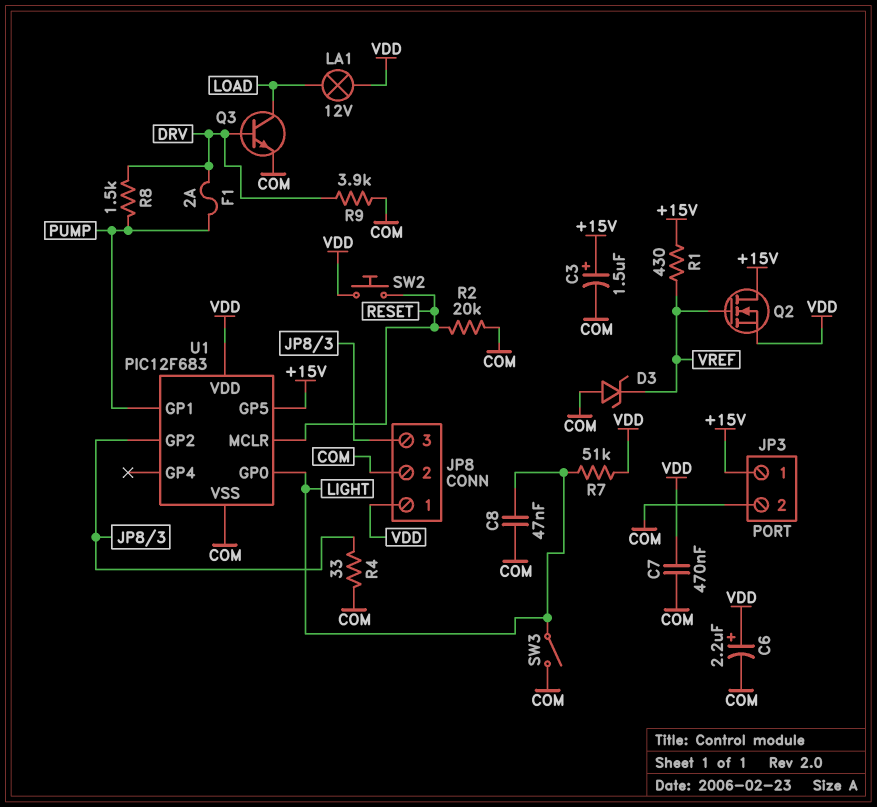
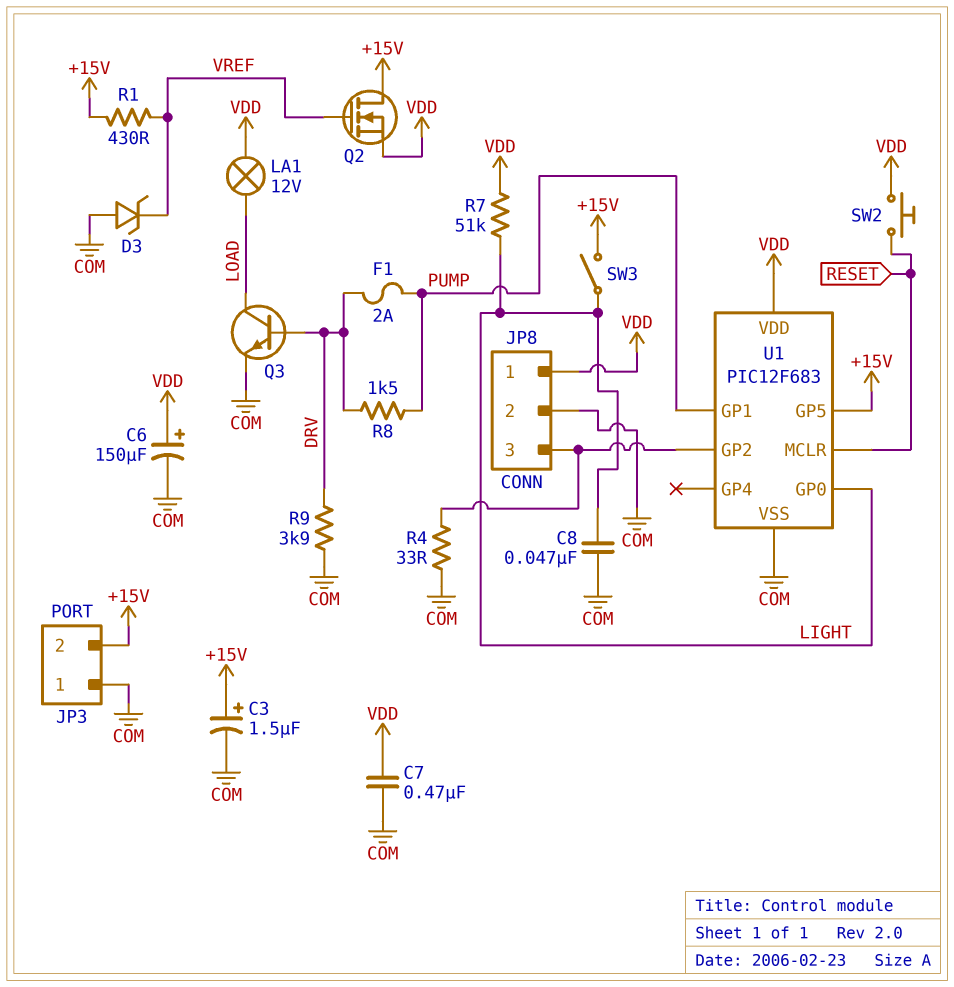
C6: 2.2uF (plus VDD, minus COM) -> 150uF (plus VDD, minus COM)
JP3 pin 1: +15V -> COM
JP3 pin 2: COM -> +15V
R2: 20k (COM, RESET) -> none
SW3: switch (COM, LIGHT) -> switch (+15V, LIGHT)

